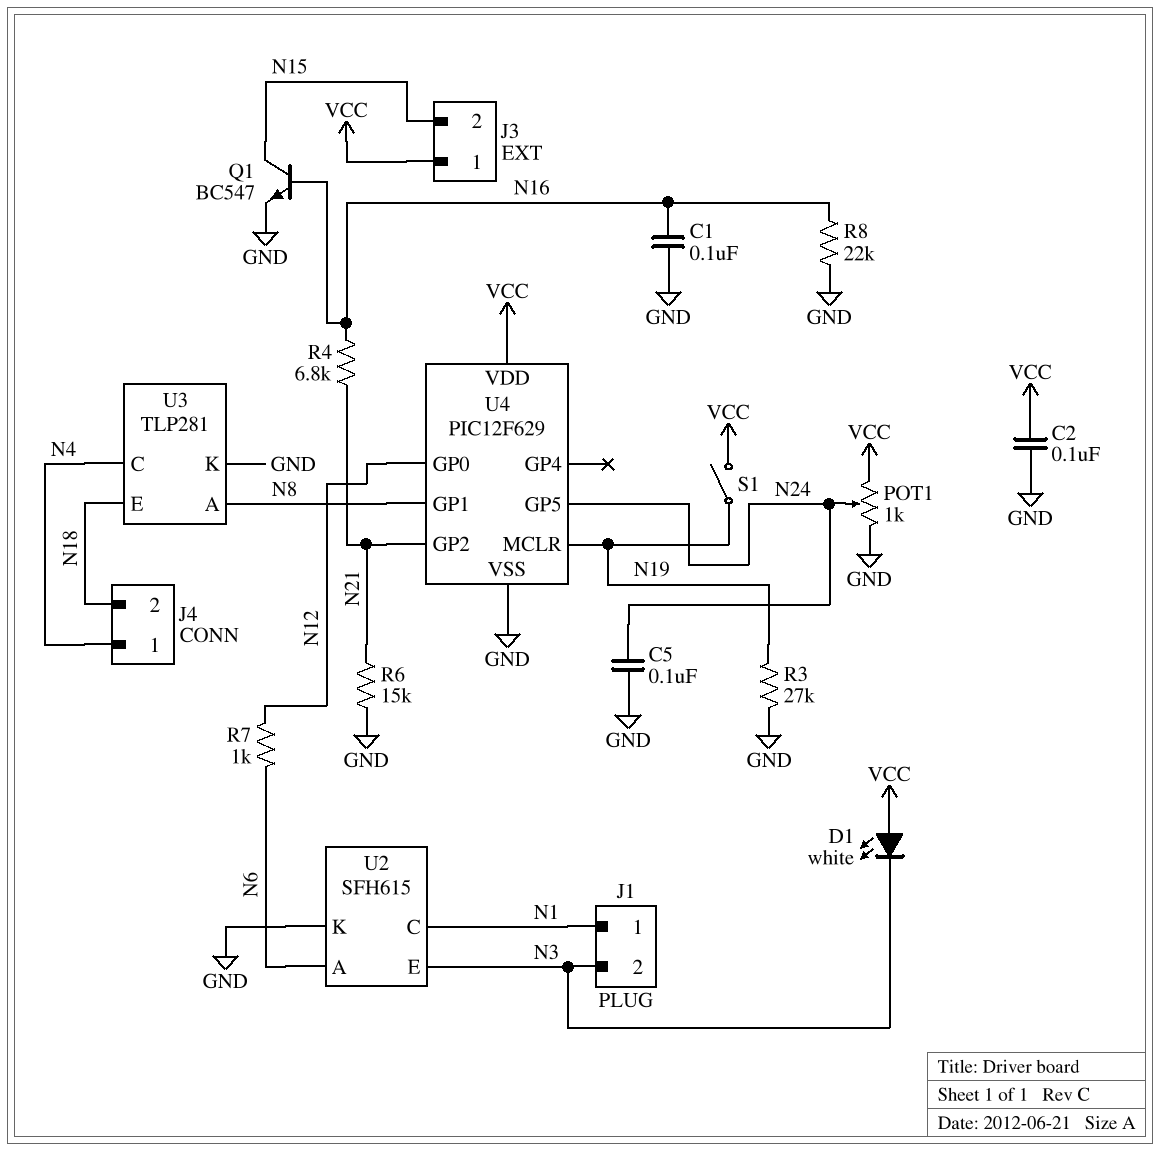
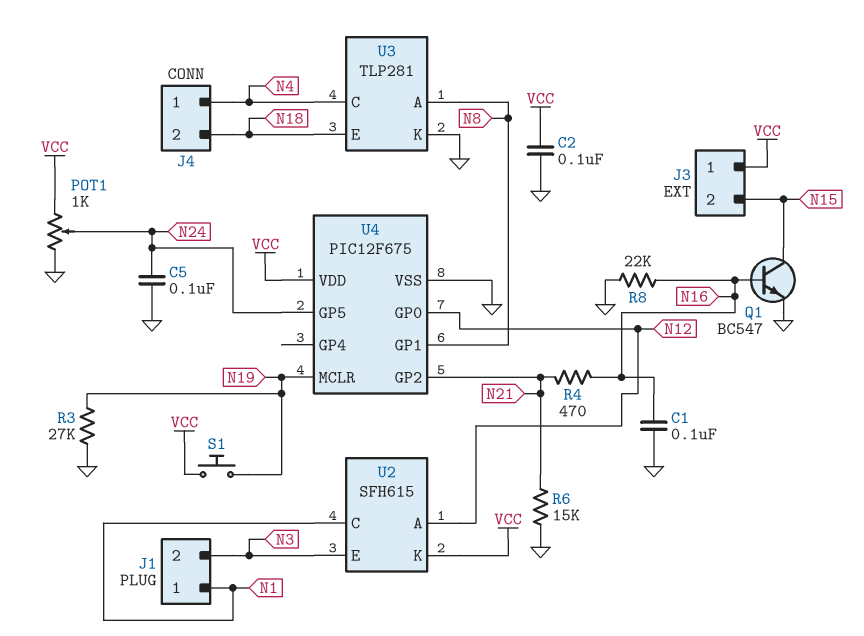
D1: LED white (A VCC, K N3) -> none
R4: 6.8k (N16, N21) -> 470 (N16, N21)
R7: 1k (N6, N12) -> none
S1: switch (N19, VCC) -> button (N19, VCC)
U2 pin A: N6 -> N12
U2 pin K: GND -> VCC
U4: PIC12F629 -> PIC12F675

